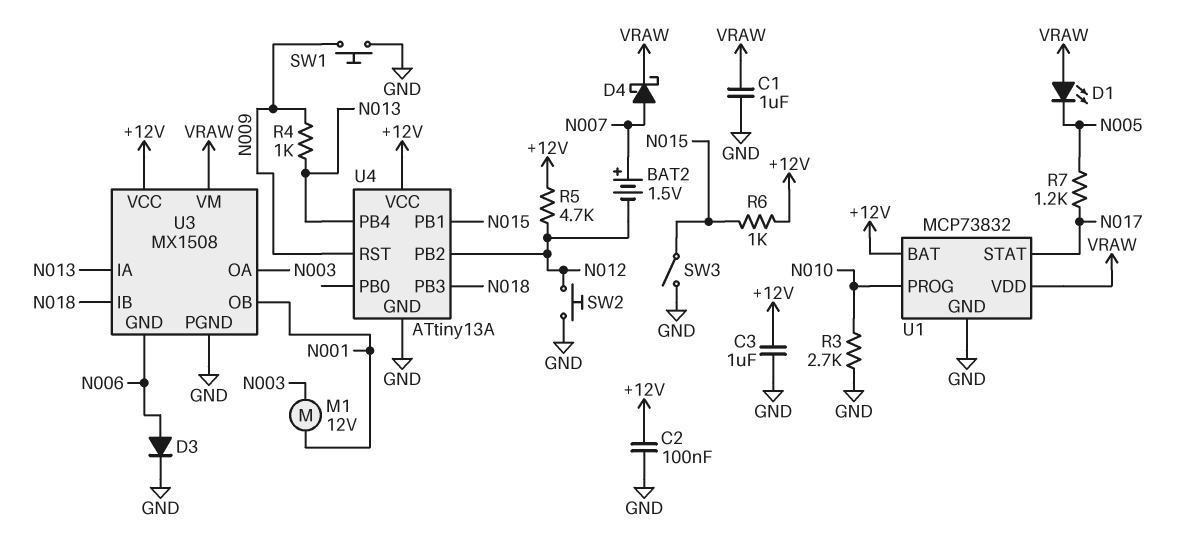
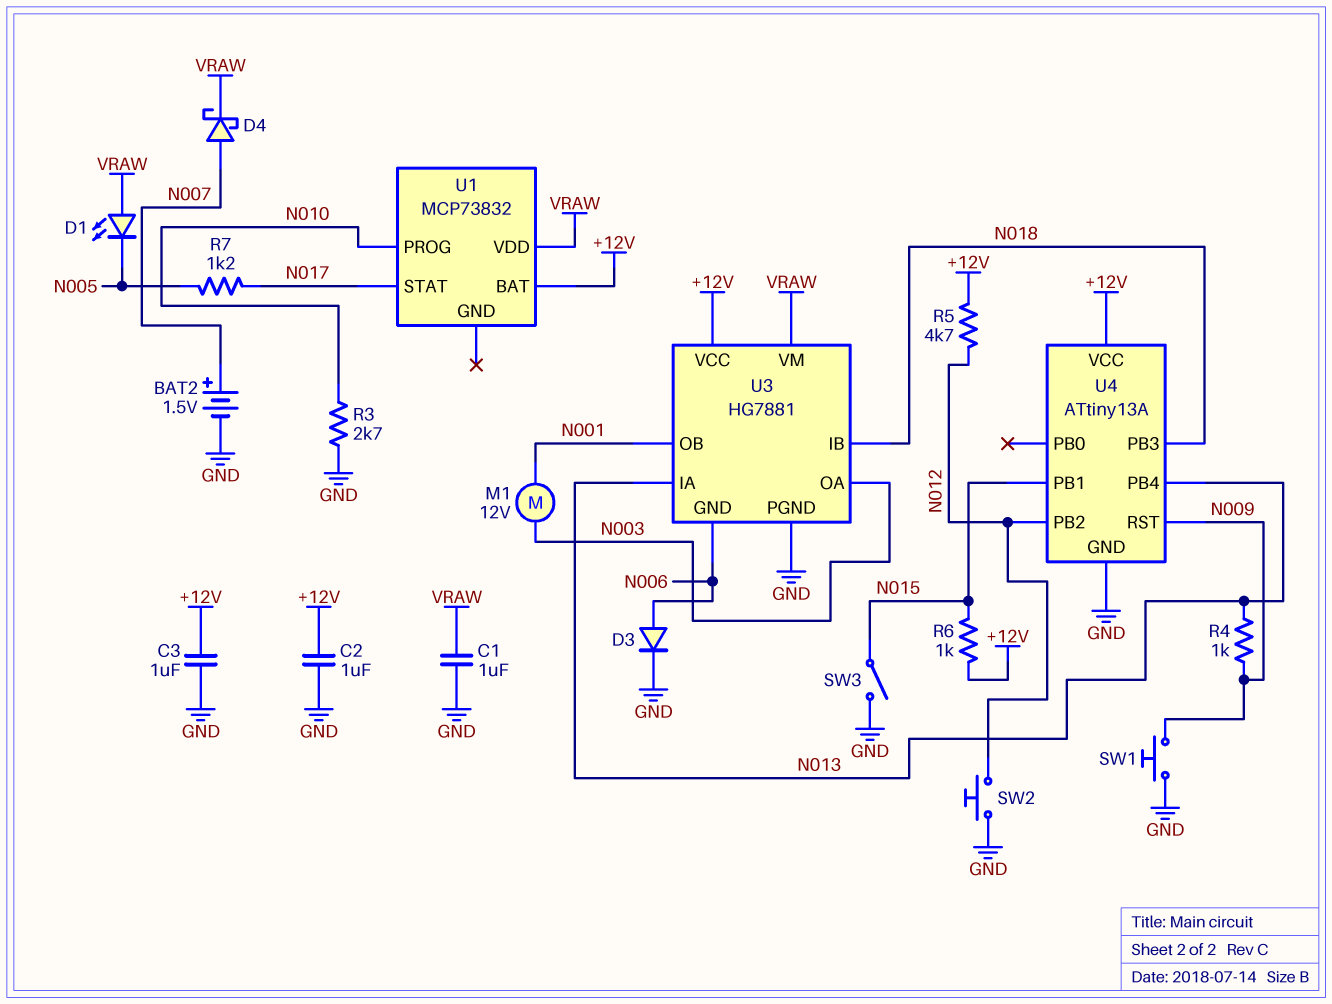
BAT2: 1.5V (plus N007, minus N012) -> 1.5V (plus N007, minus GND)
C2: 100nF (+12V, GND) -> 1uF (+12V, GND)
U1 pin GND: GND -> none
U3: MX1508 -> HG7881

